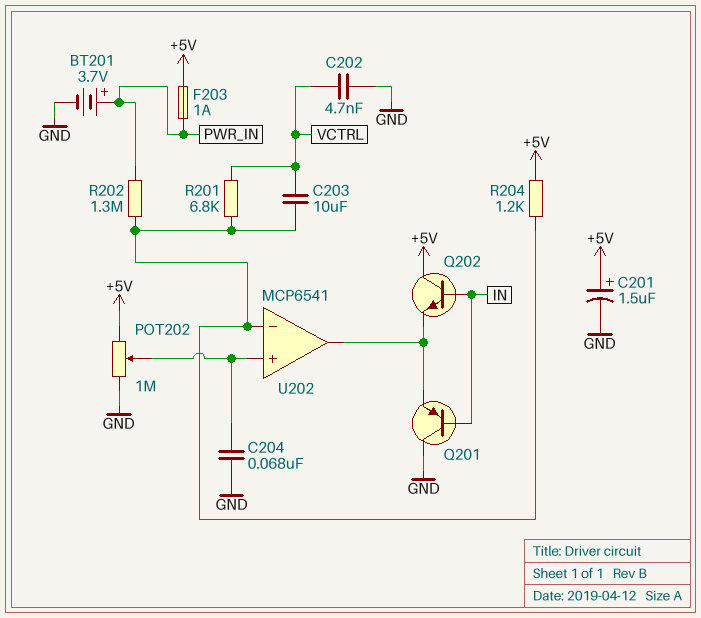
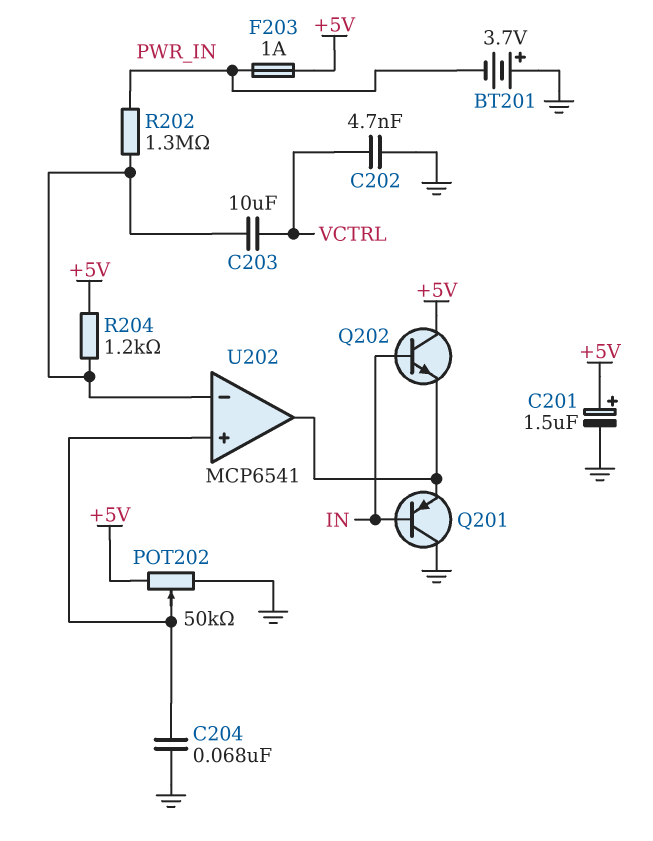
BT201: 3.7V (plus PWR_IN, minus GND) -> 3.7V (plus GND, minus PWR_IN)
POT202: 1M (+5V, GND, wiper U202/in+) -> 50k (+5V, GND, wiper U202/in+)
R201: 6.8k (U202/in-, VCTRL) -> none

